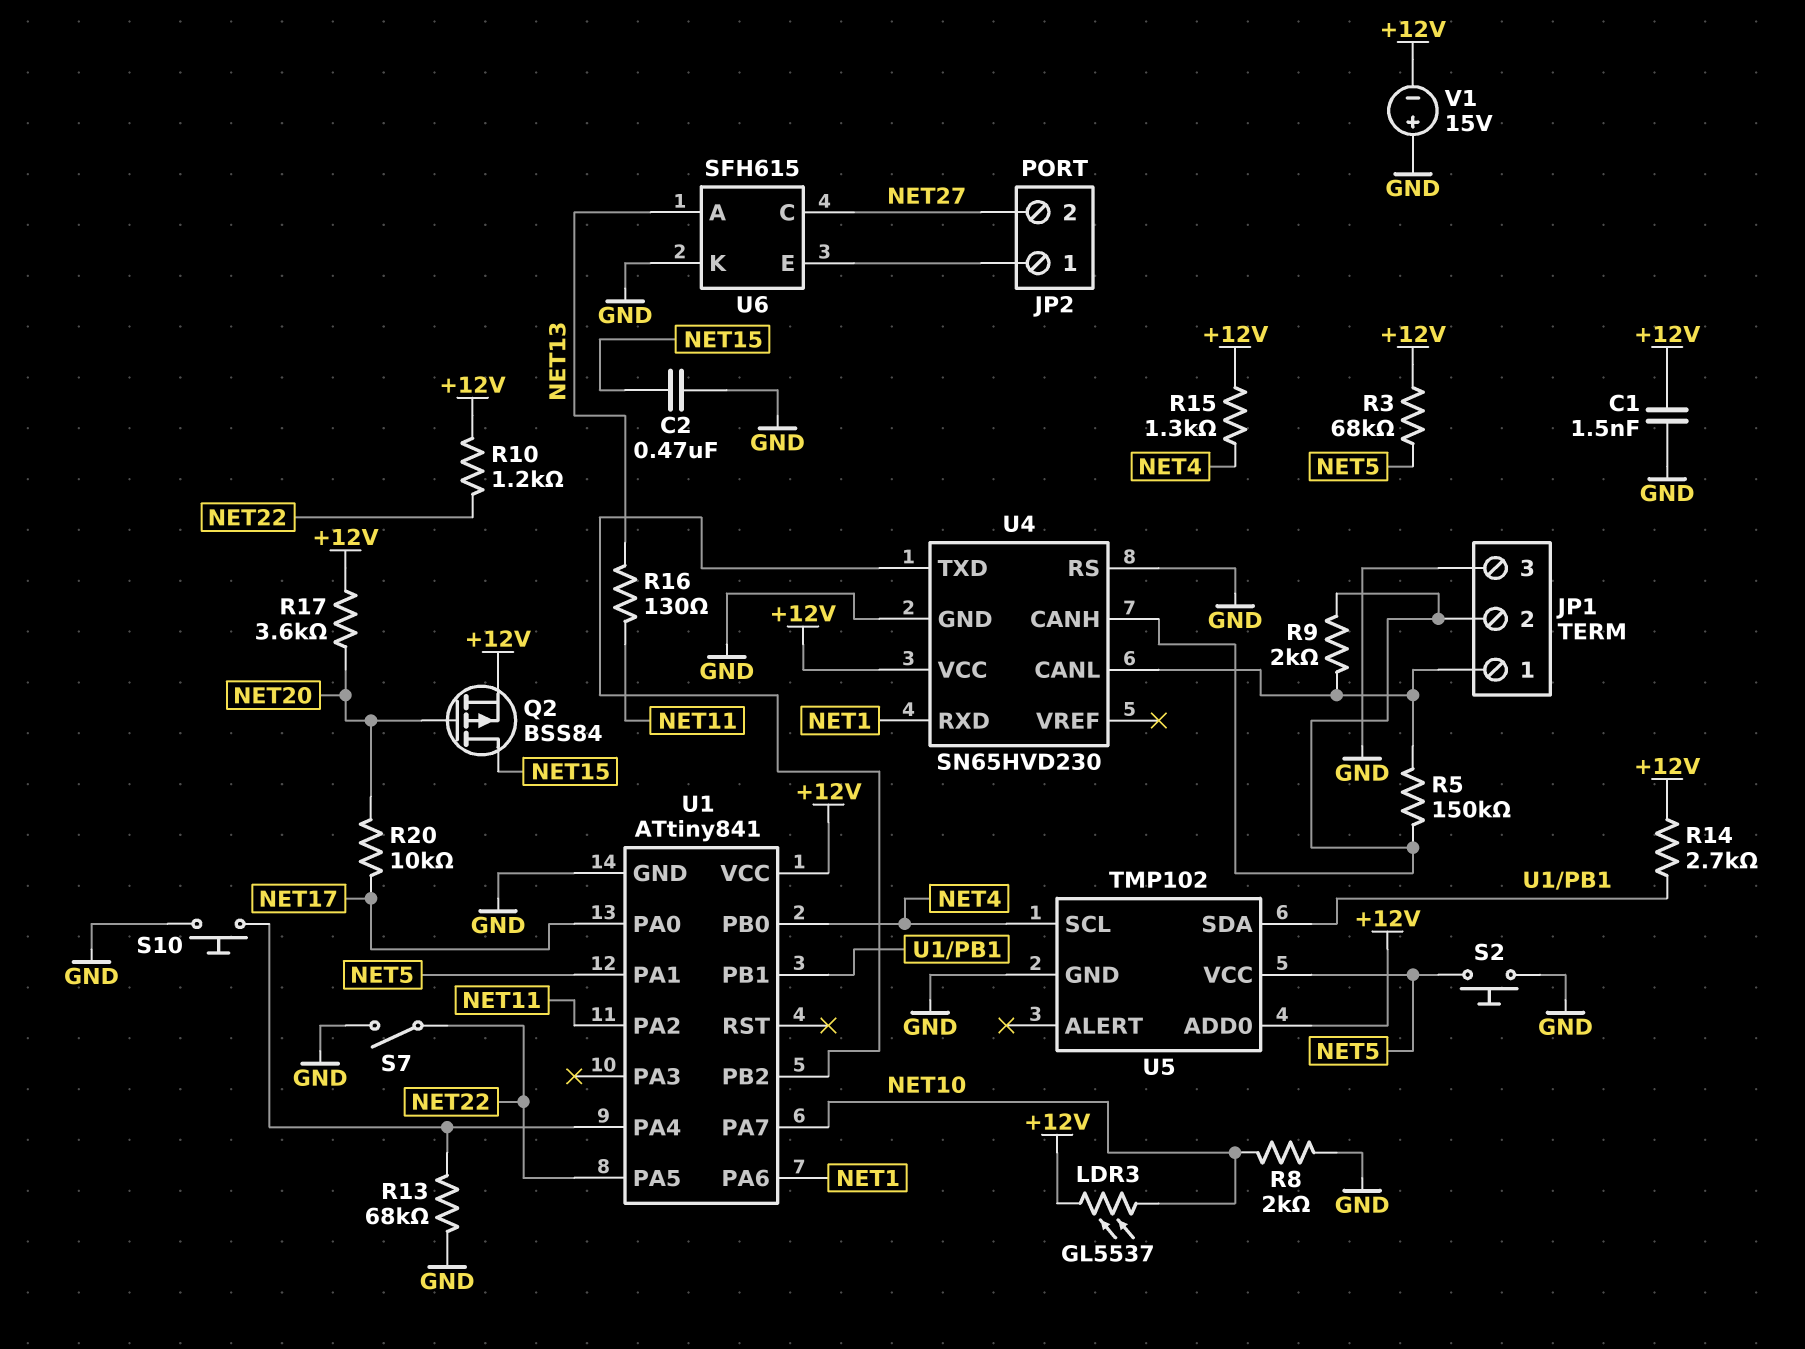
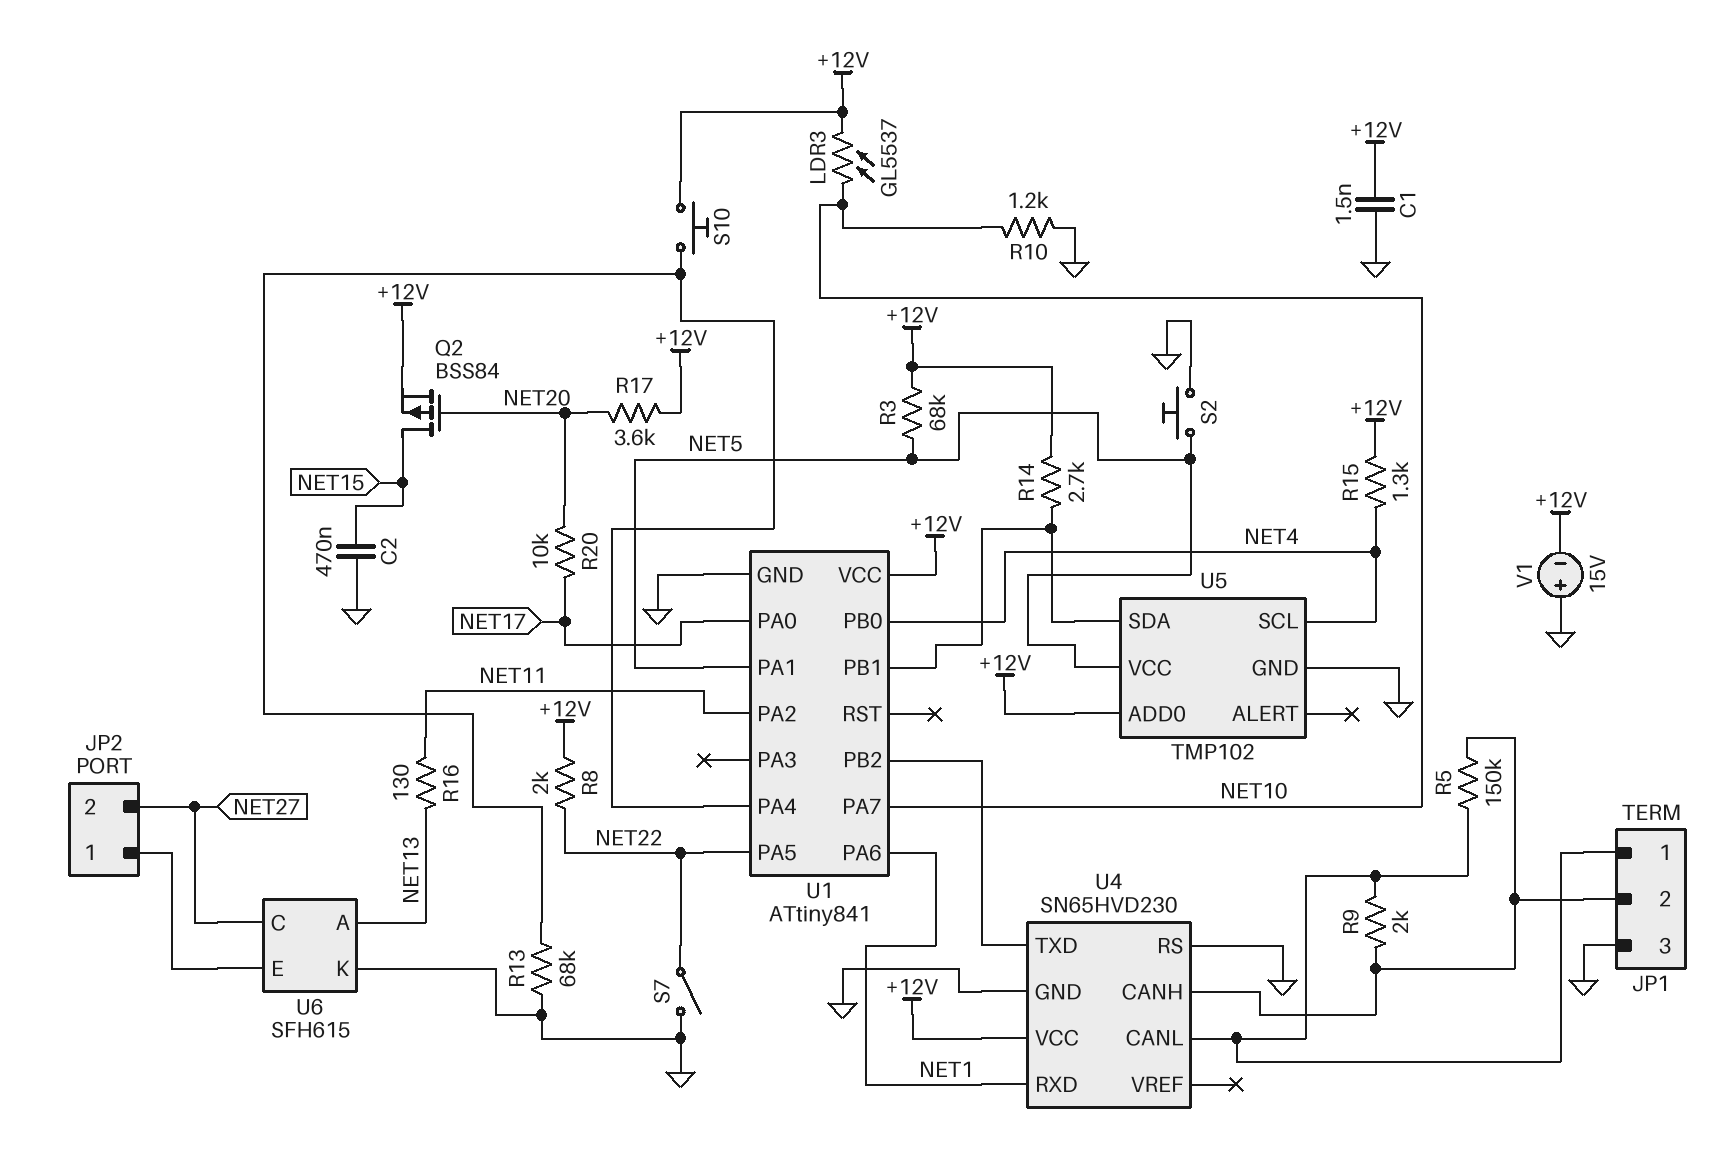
R8: 2k (GND, NET10) -> 2k (+12V, NET22)
R10: 1.2k (+12V, NET22) -> 1.2k (GND, NET10)
S10: button (GND, U1/PA4) -> button (+12V, U1/PA4)

